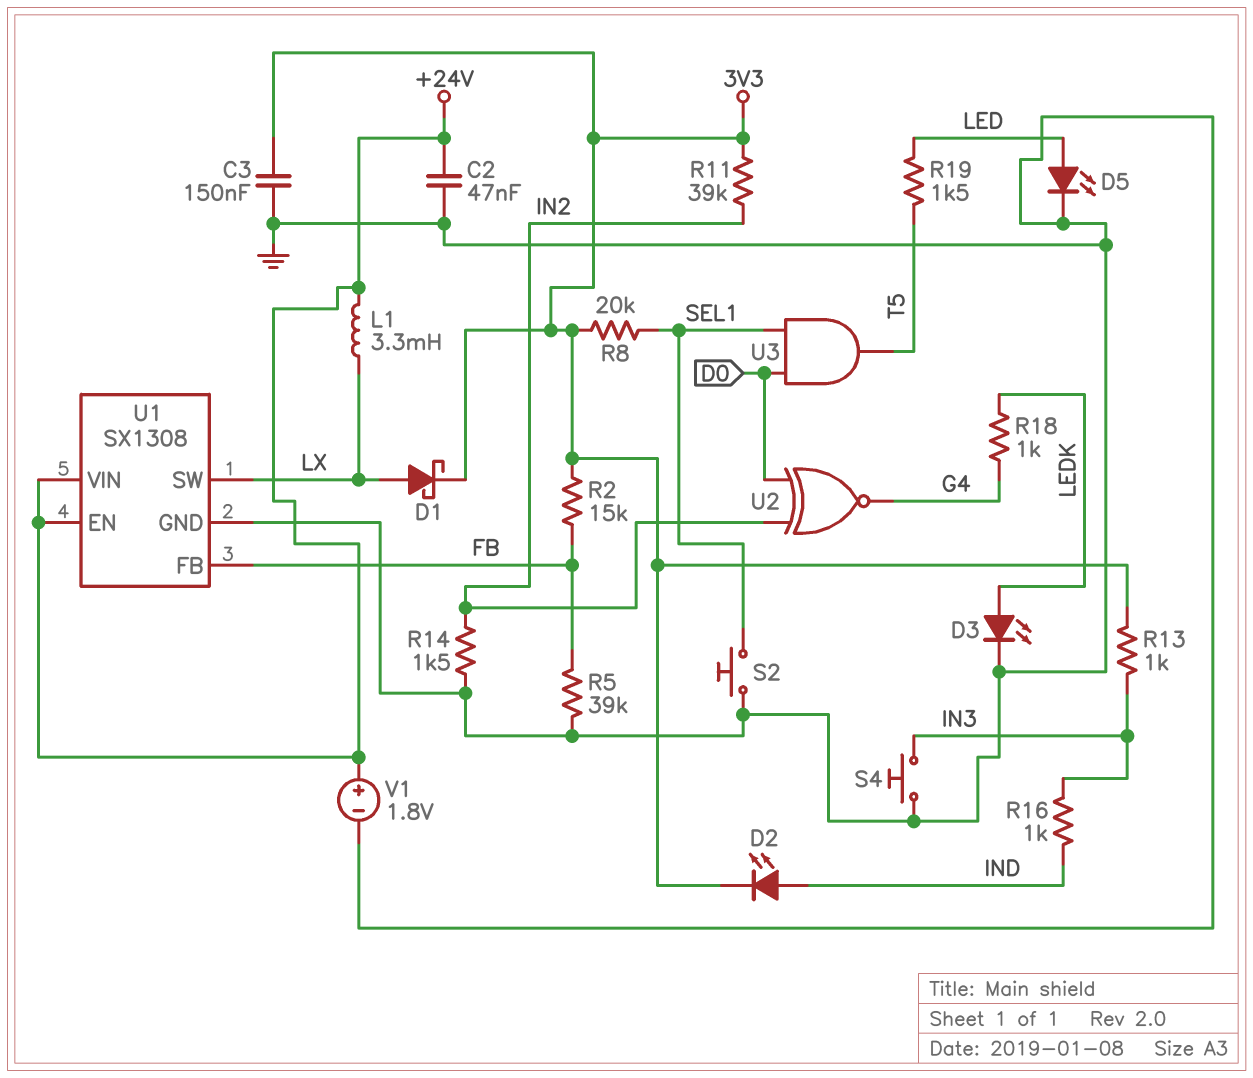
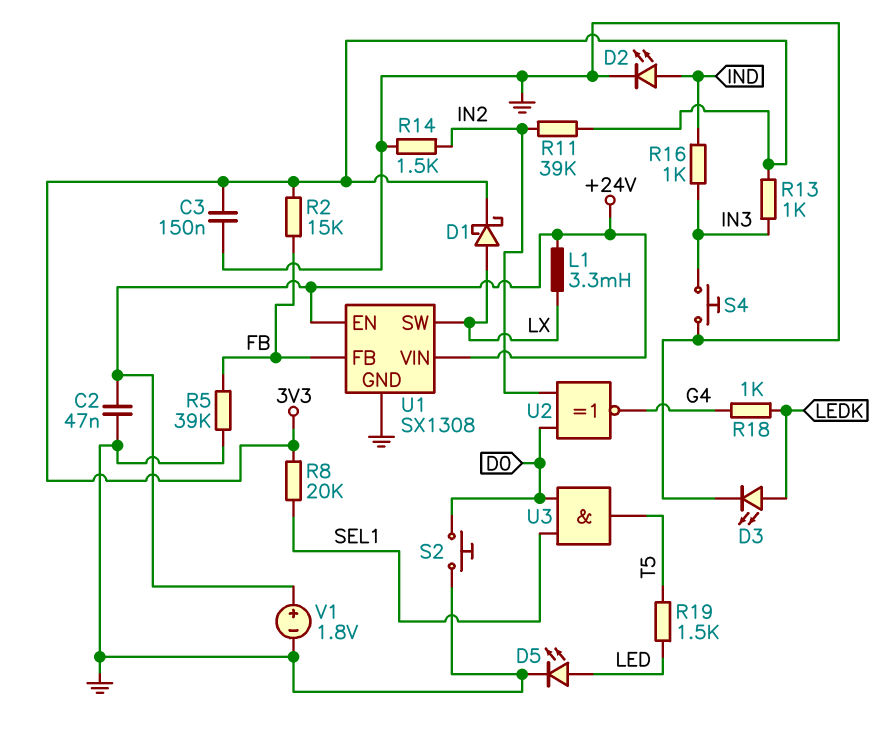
D2: LED (A IND, K 3V3) -> LED (A IND, K GND)
S2: button (GND, SEL1) -> button (D0, GND)

